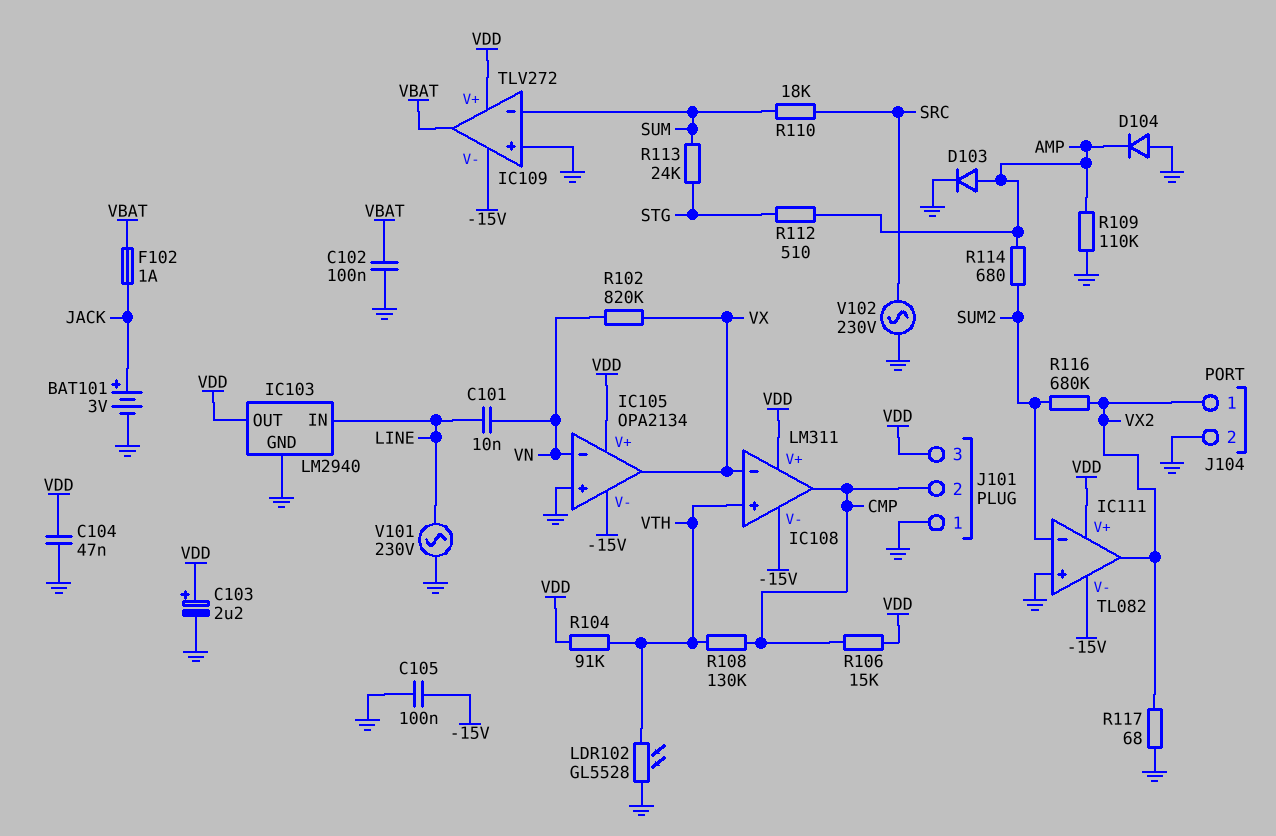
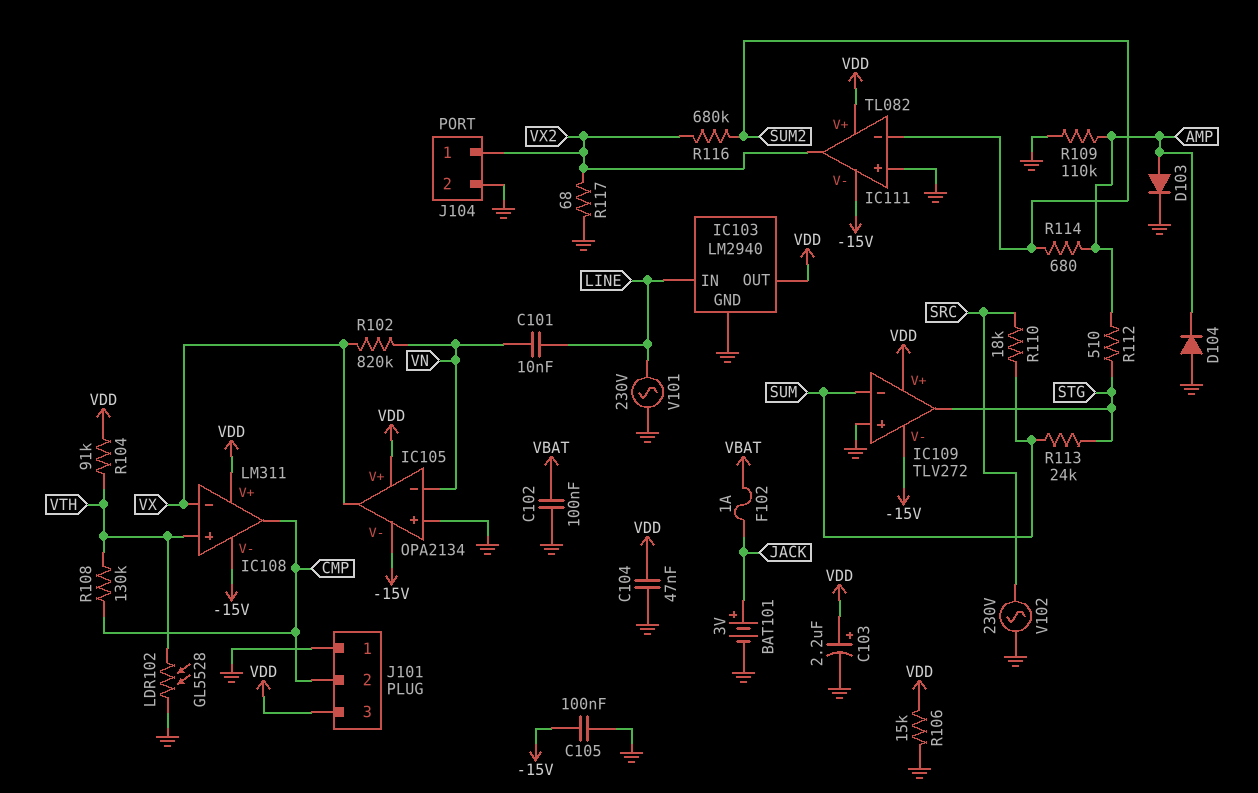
IC109 pin out: VBAT -> STG
R106: 15k (CMP, VDD) -> 15k (GND, VDD)

